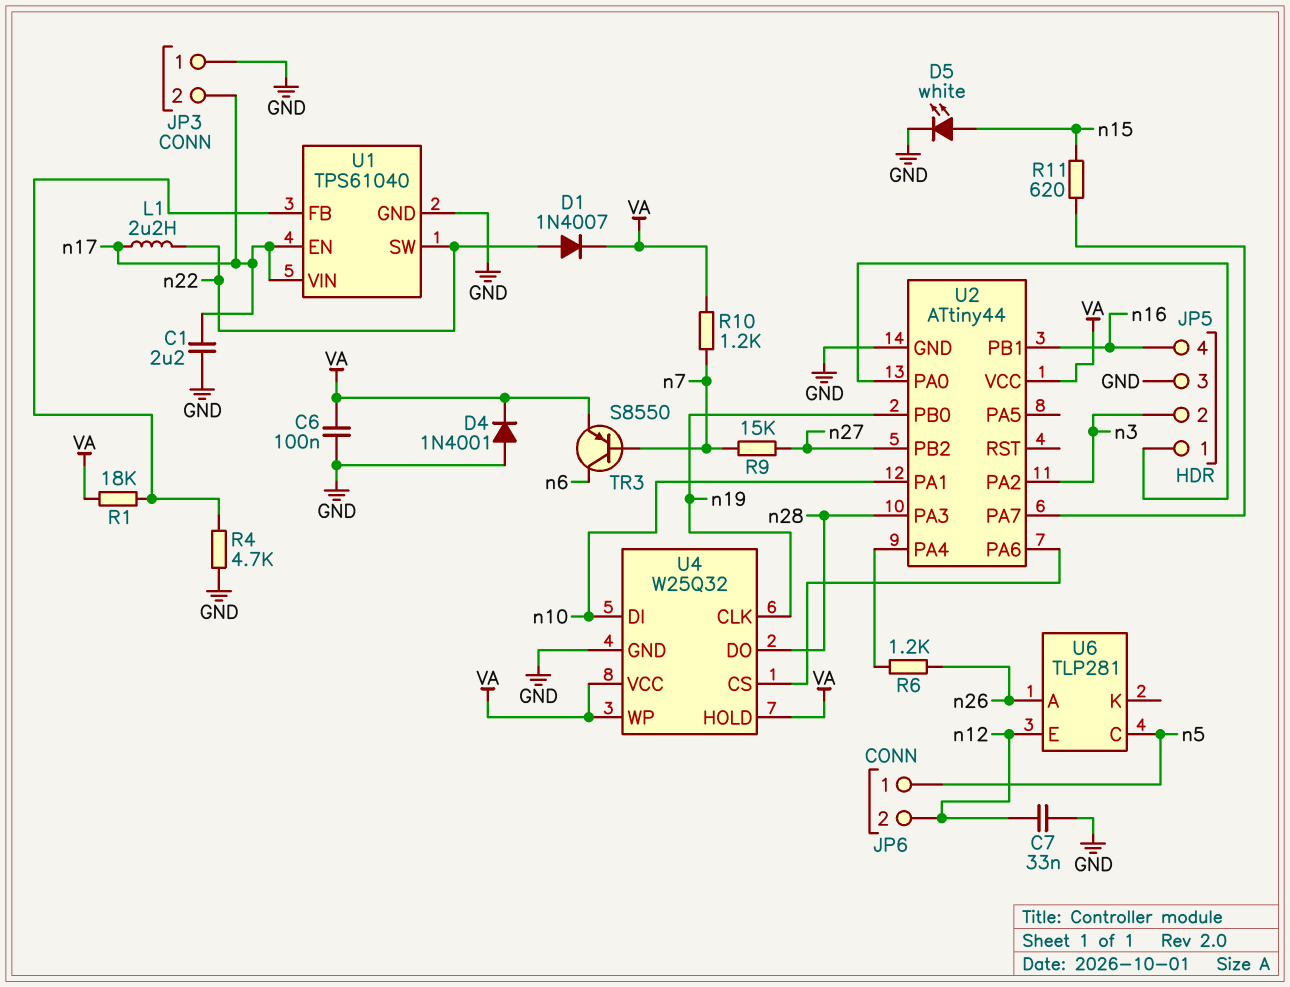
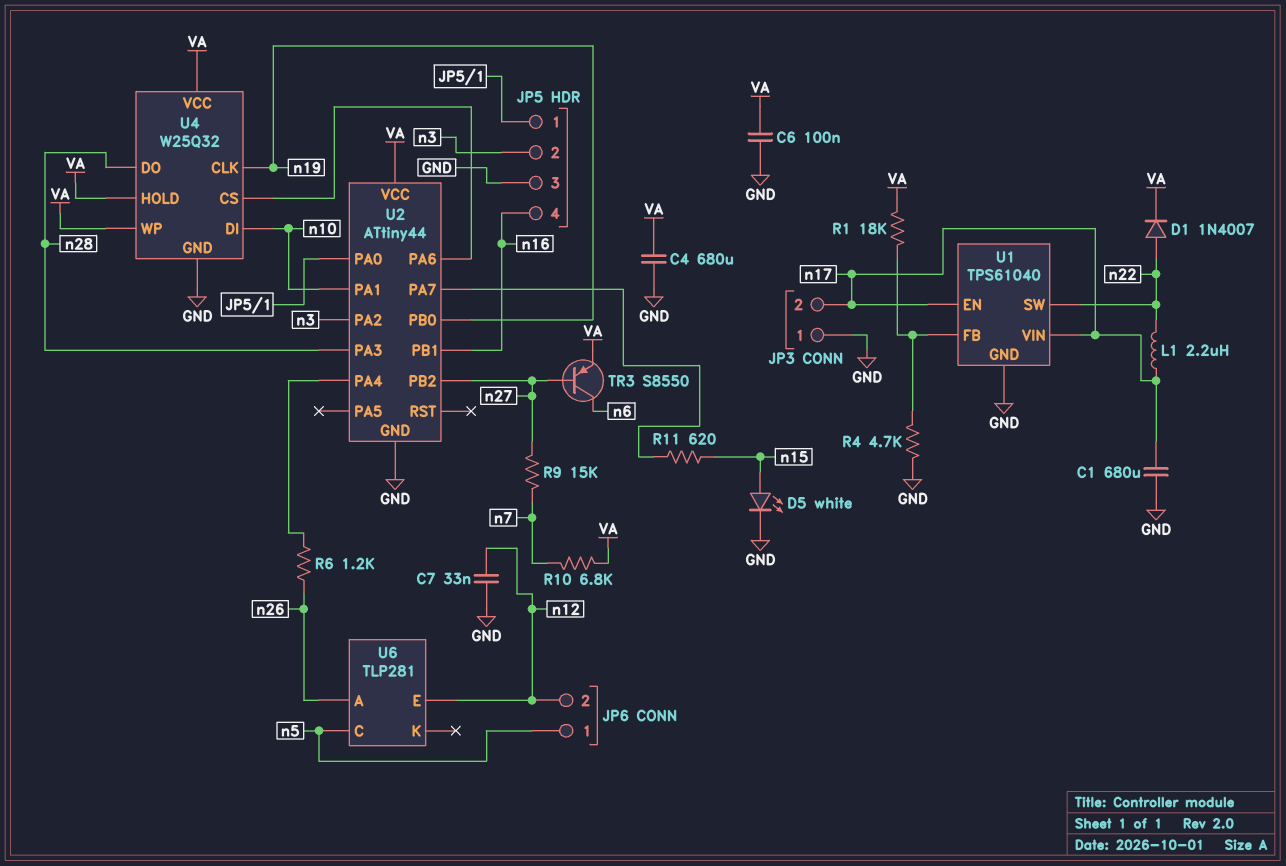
C1: 2.2uF (GND, n17) -> 680uF (GND, n17)
C4: none -> 680uF (GND, VA)
D4: diode 1N4001 (A GND, K VA) -> none
R10: 1.2k (VA, n7) -> 6.8k (VA, n7)
TR3: PNP S8550 (B n7, C n6, E VA) -> PNP S8550 (B n27, C n6, E VA)

